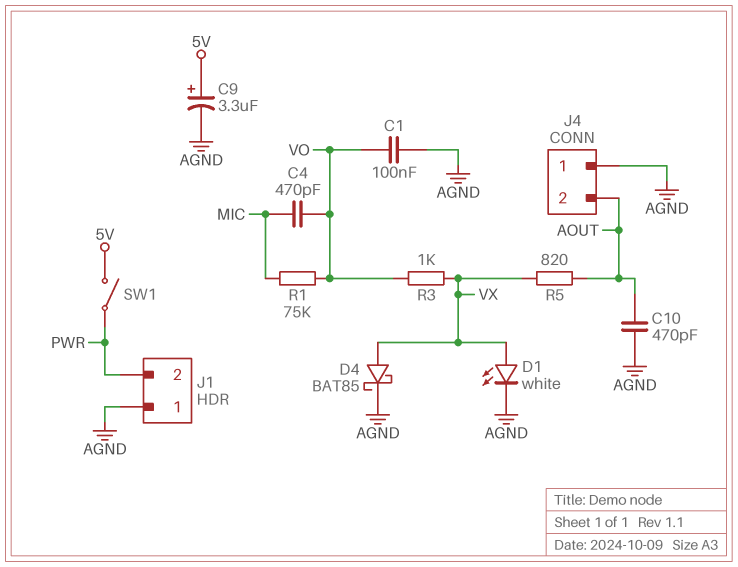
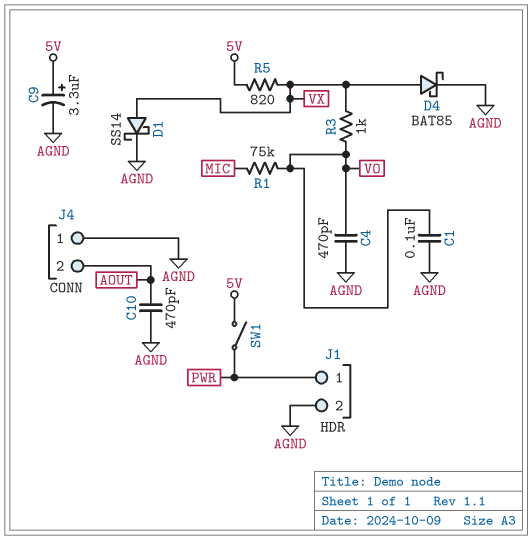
C4: 470pF (MIC, VO) -> 470pF (AGND, VO)
D1: LED white (A VX, K AGND) -> schottky SS14 (A VX, K AGND)
J1 pin 1: AGND -> PWR
J1 pin 2: PWR -> AGND
R5: 820 (AOUT, VX) -> 820 (5V, VX)

